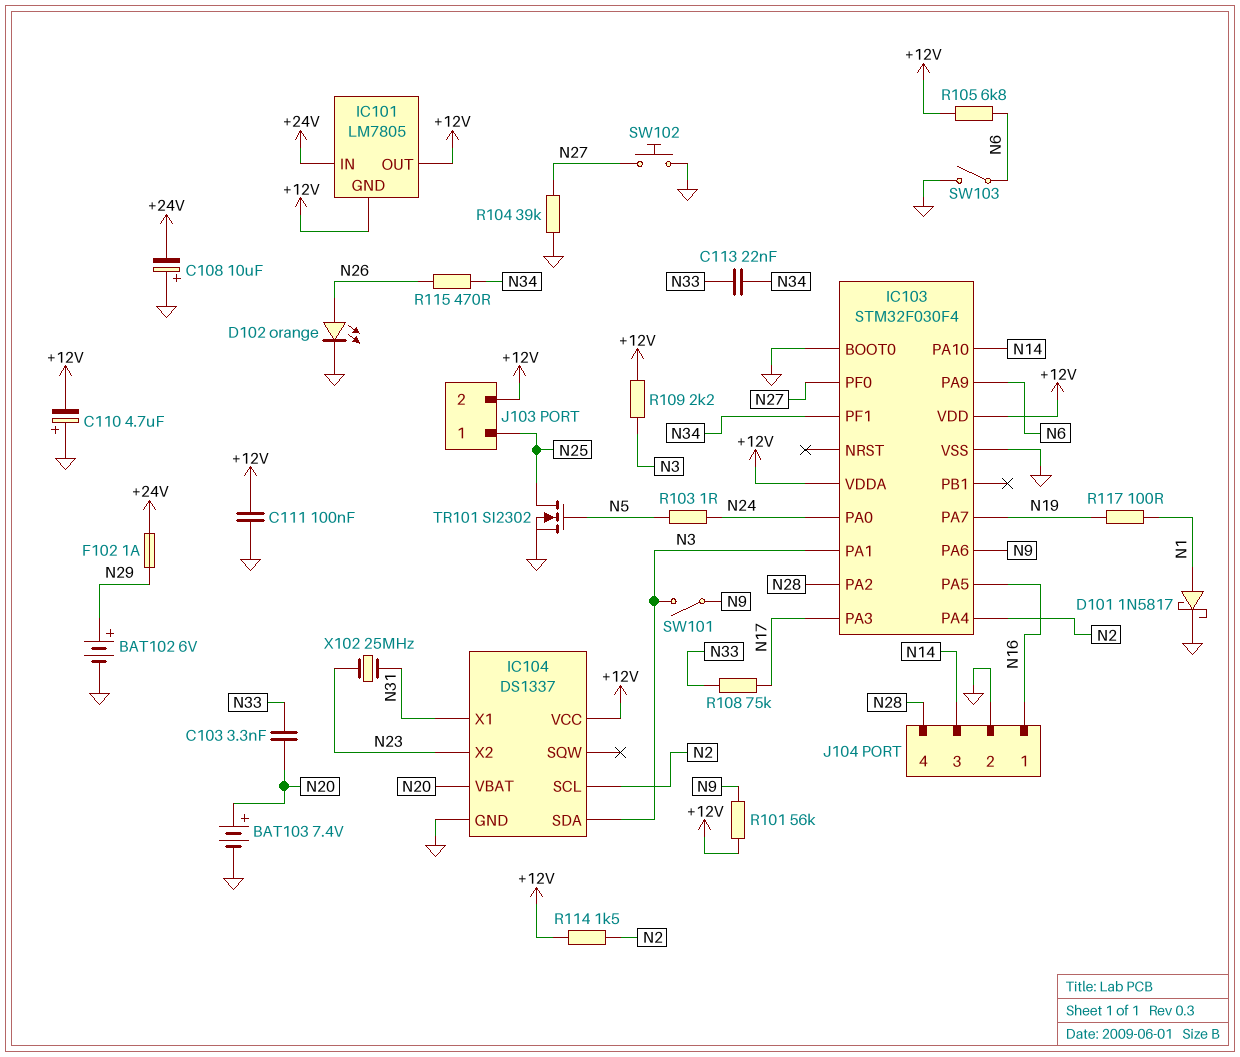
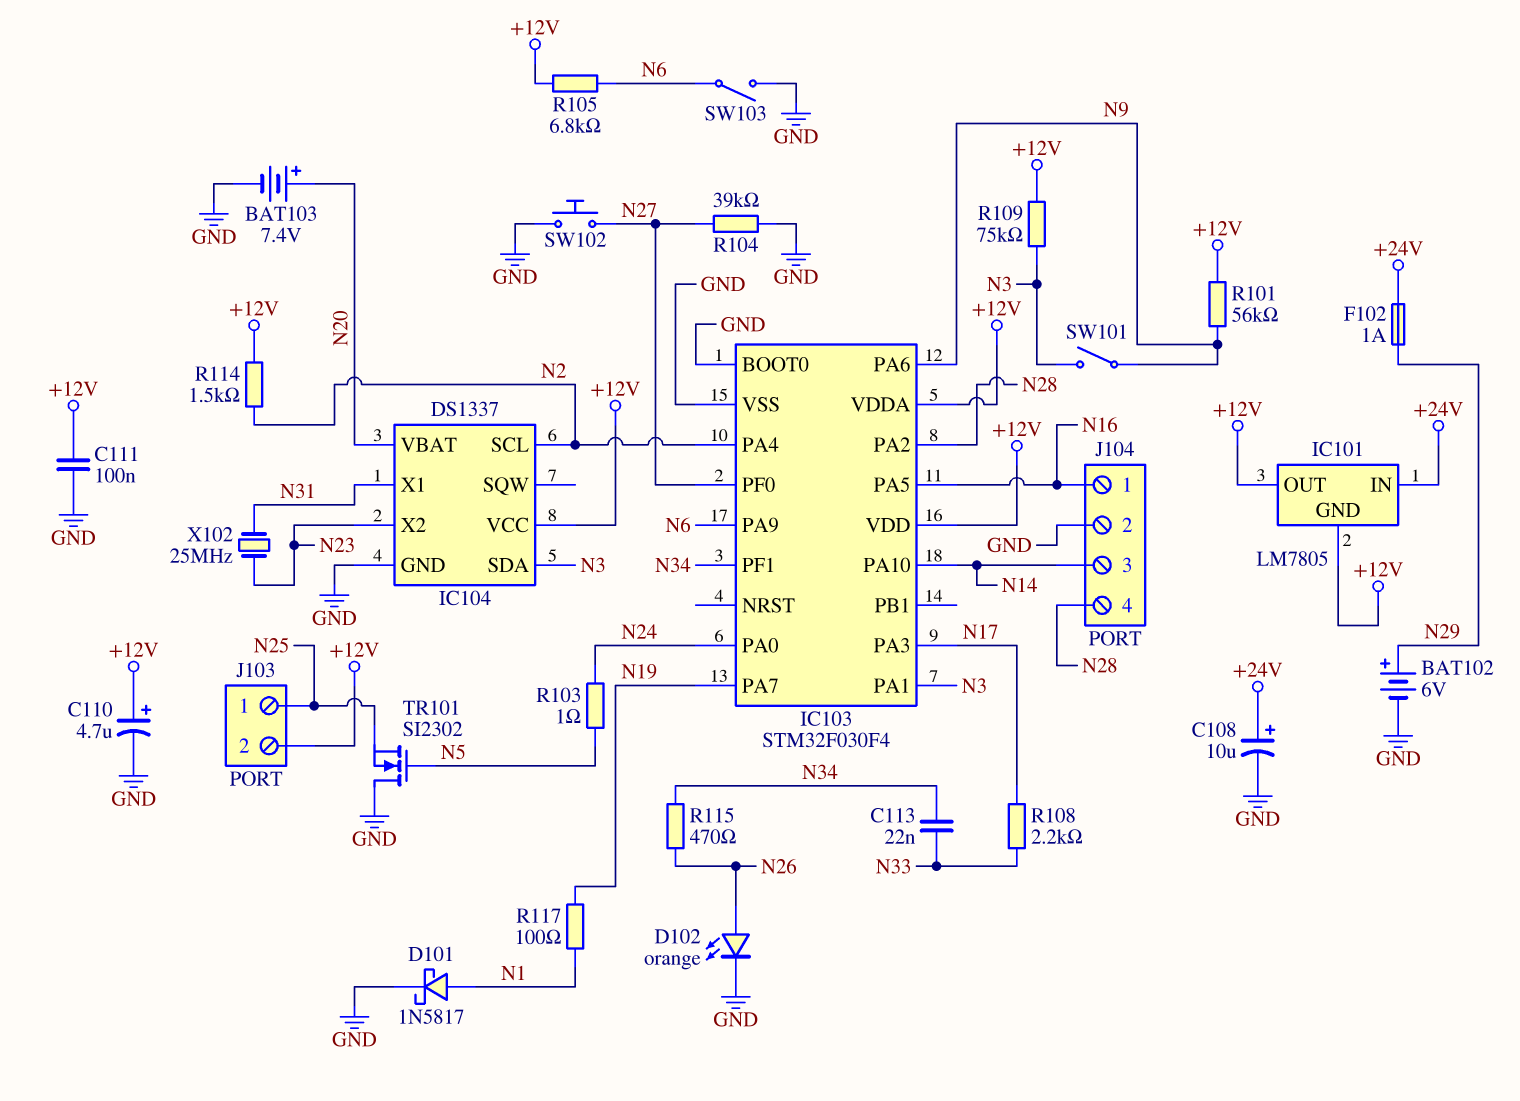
C103: 3.3nF (N20, N33) -> none
C108: 10uF (plus GND, minus +24V) -> 10uF (plus +24V, minus GND)
C110: 4.7uF (plus GND, minus +12V) -> 4.7uF (plus +12V, minus GND)
R108: 75k (N17, N33) -> 2.2k (N17, N33)
R109: 2.2k (+12V, N3) -> 75k (+12V, N3)
TR101: NMOS SI2302 (G N5, D N25, S GND) -> NMOS SI2302 (G N5, D GND, S N25)

